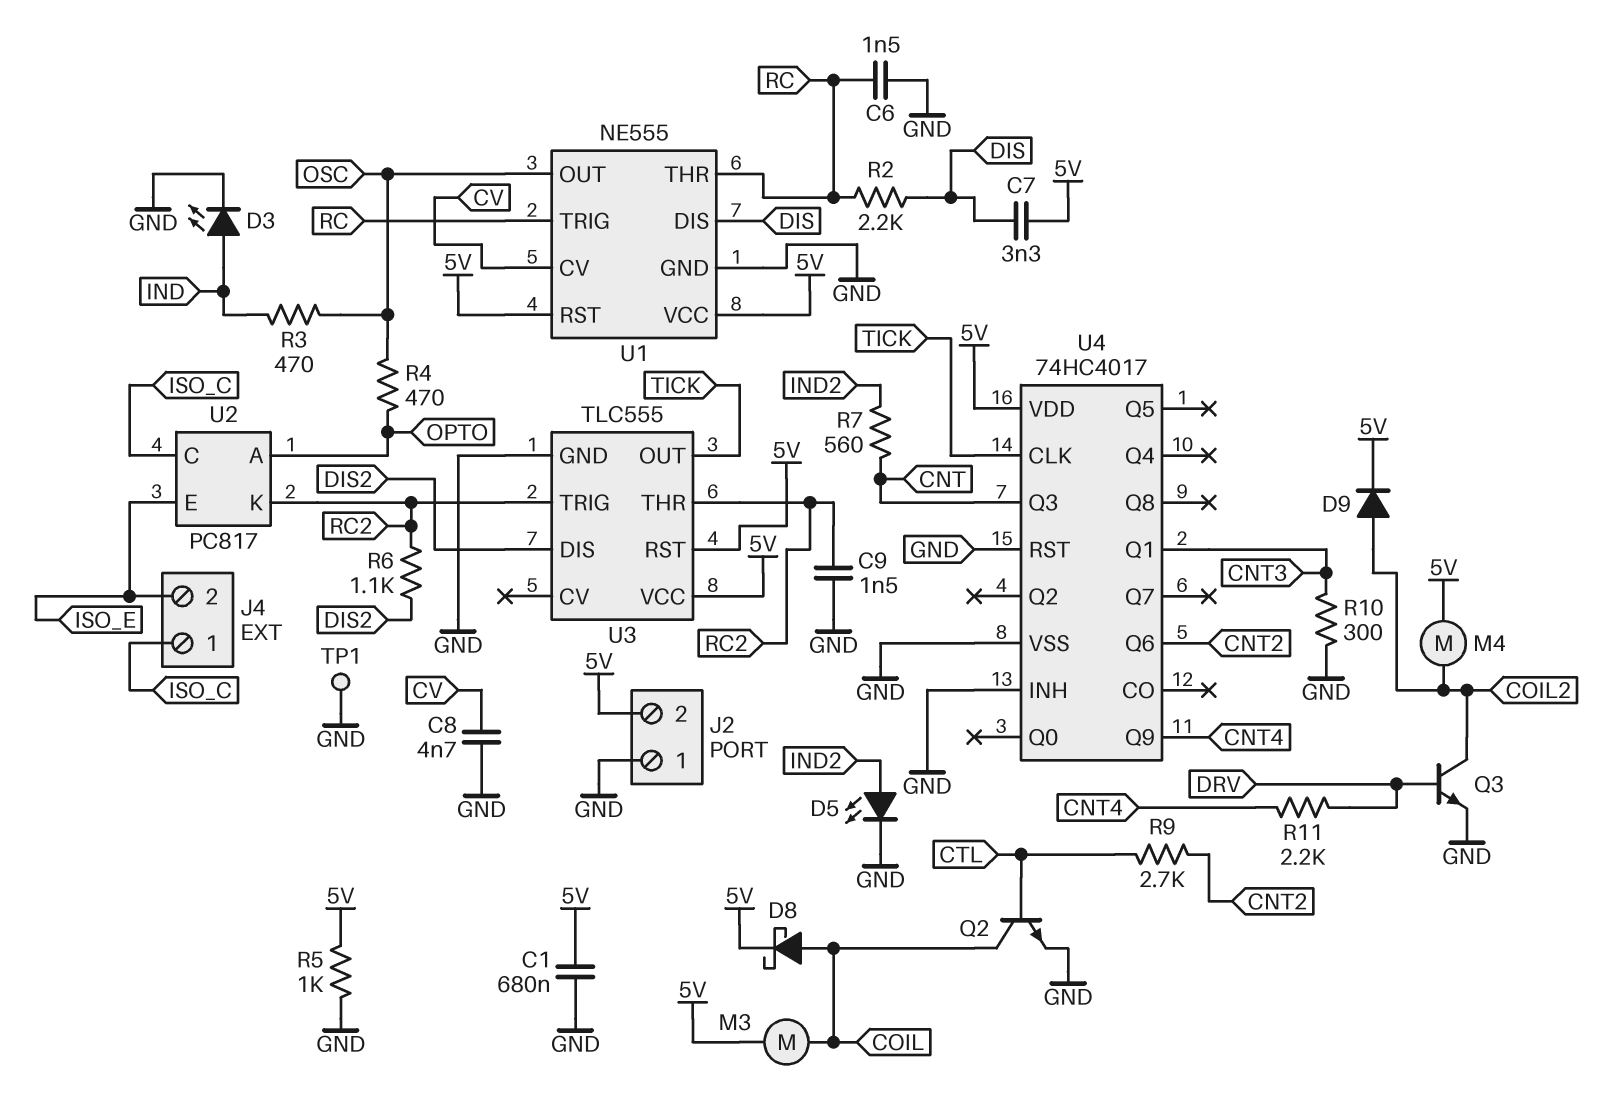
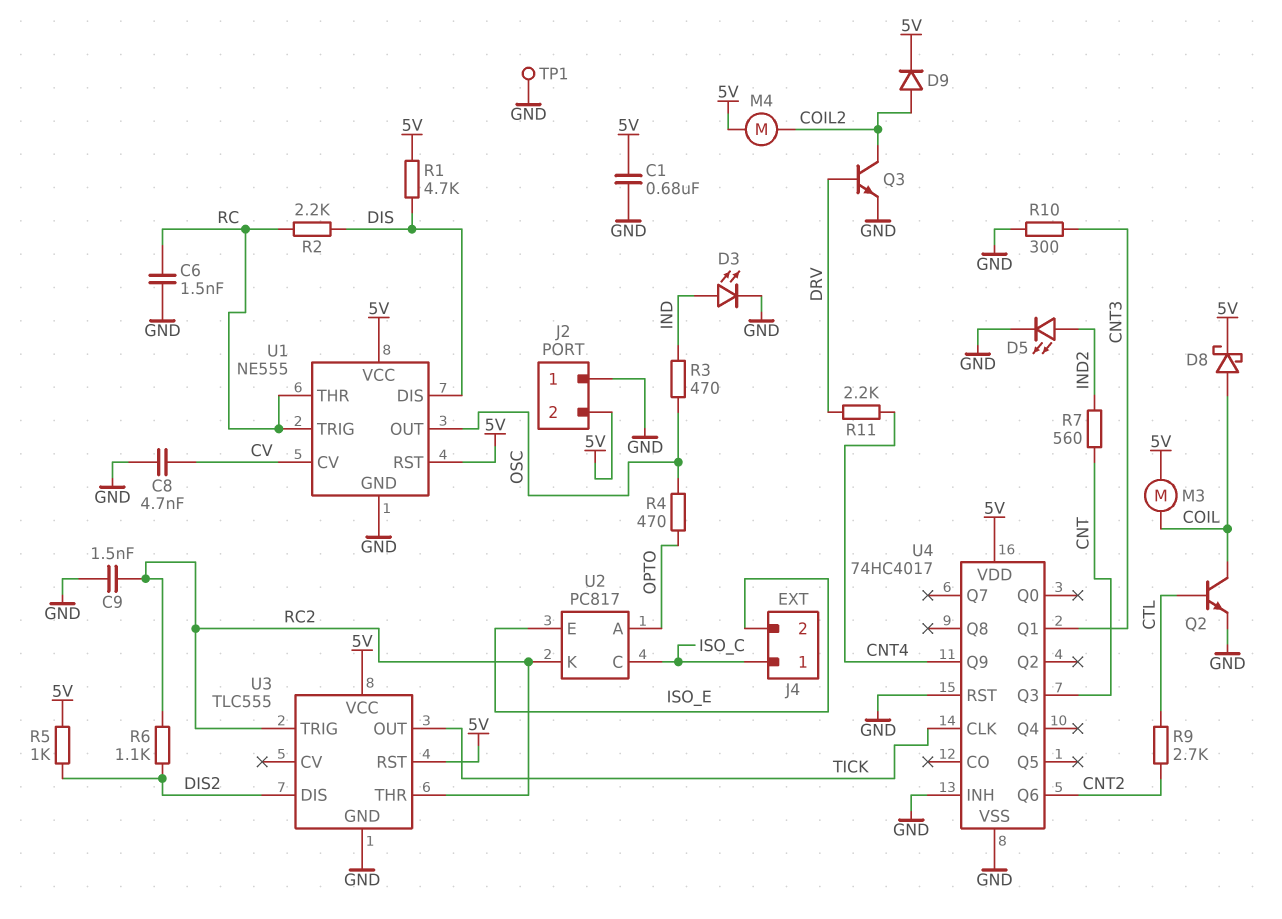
C7: 3.3nF (5V, DIS) -> none
R1: none -> 4.7k (5V, DIS)
R5: 1k (5V, GND) -> 1k (5V, DIS2)

